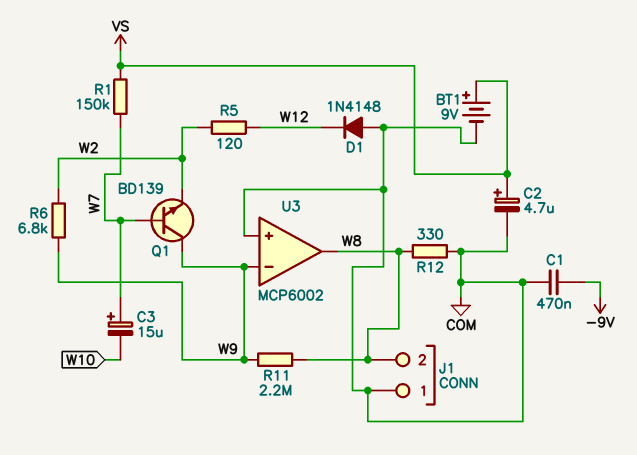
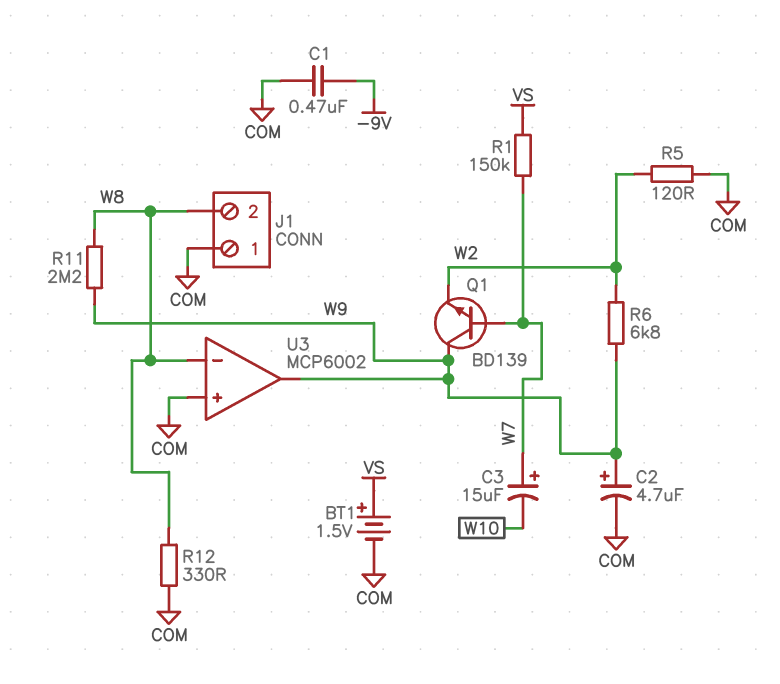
BT1: 9V (plus VS, minus COM) -> 1.5V (plus VS, minus COM)
C2: 4.7uF (plus VS, minus COM) -> 4.7uF (plus W9, minus COM)
D1: diode 1N4148 (A COM, K W12) -> none
R5: 120 (W2, W12) -> 120 (COM, W2)
U3 pin in-: W9 -> W8
U3 pin out: W8 -> W9

